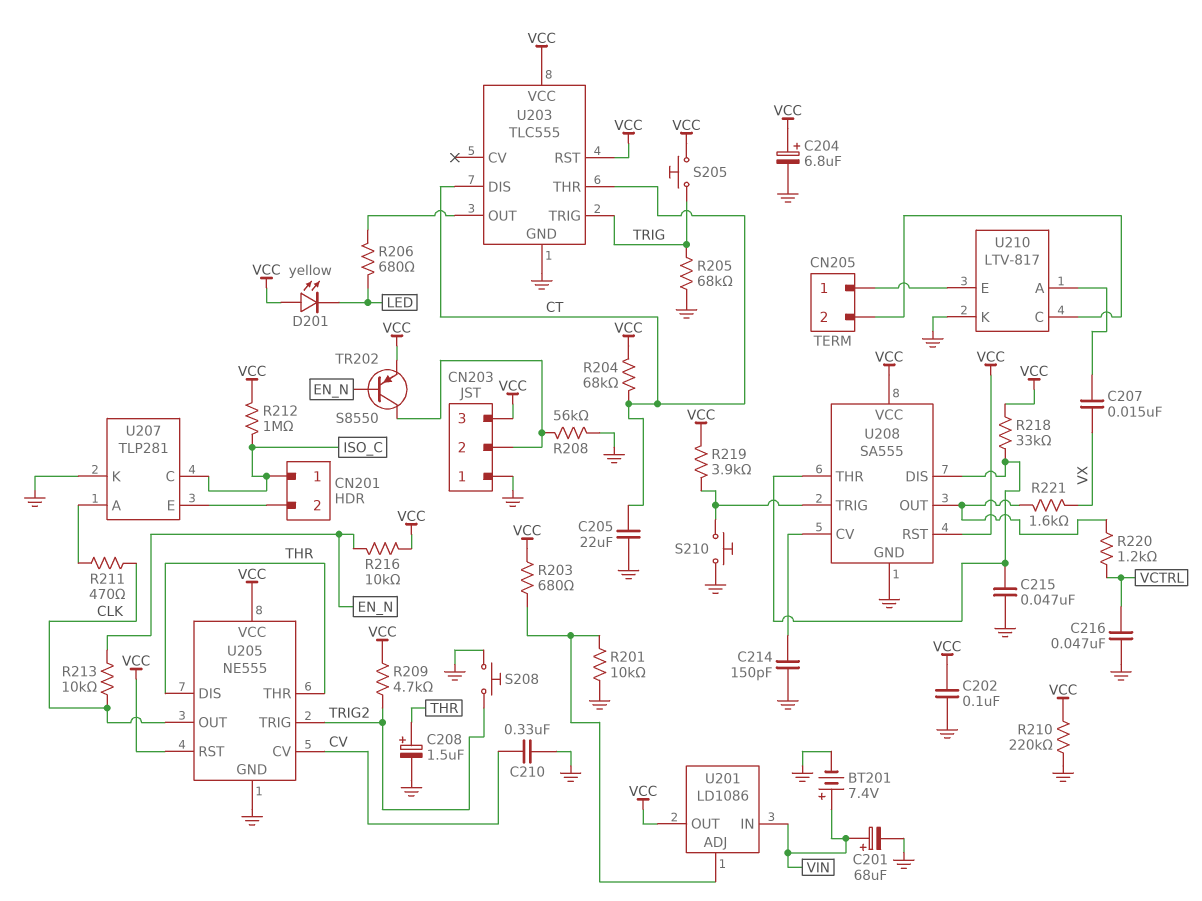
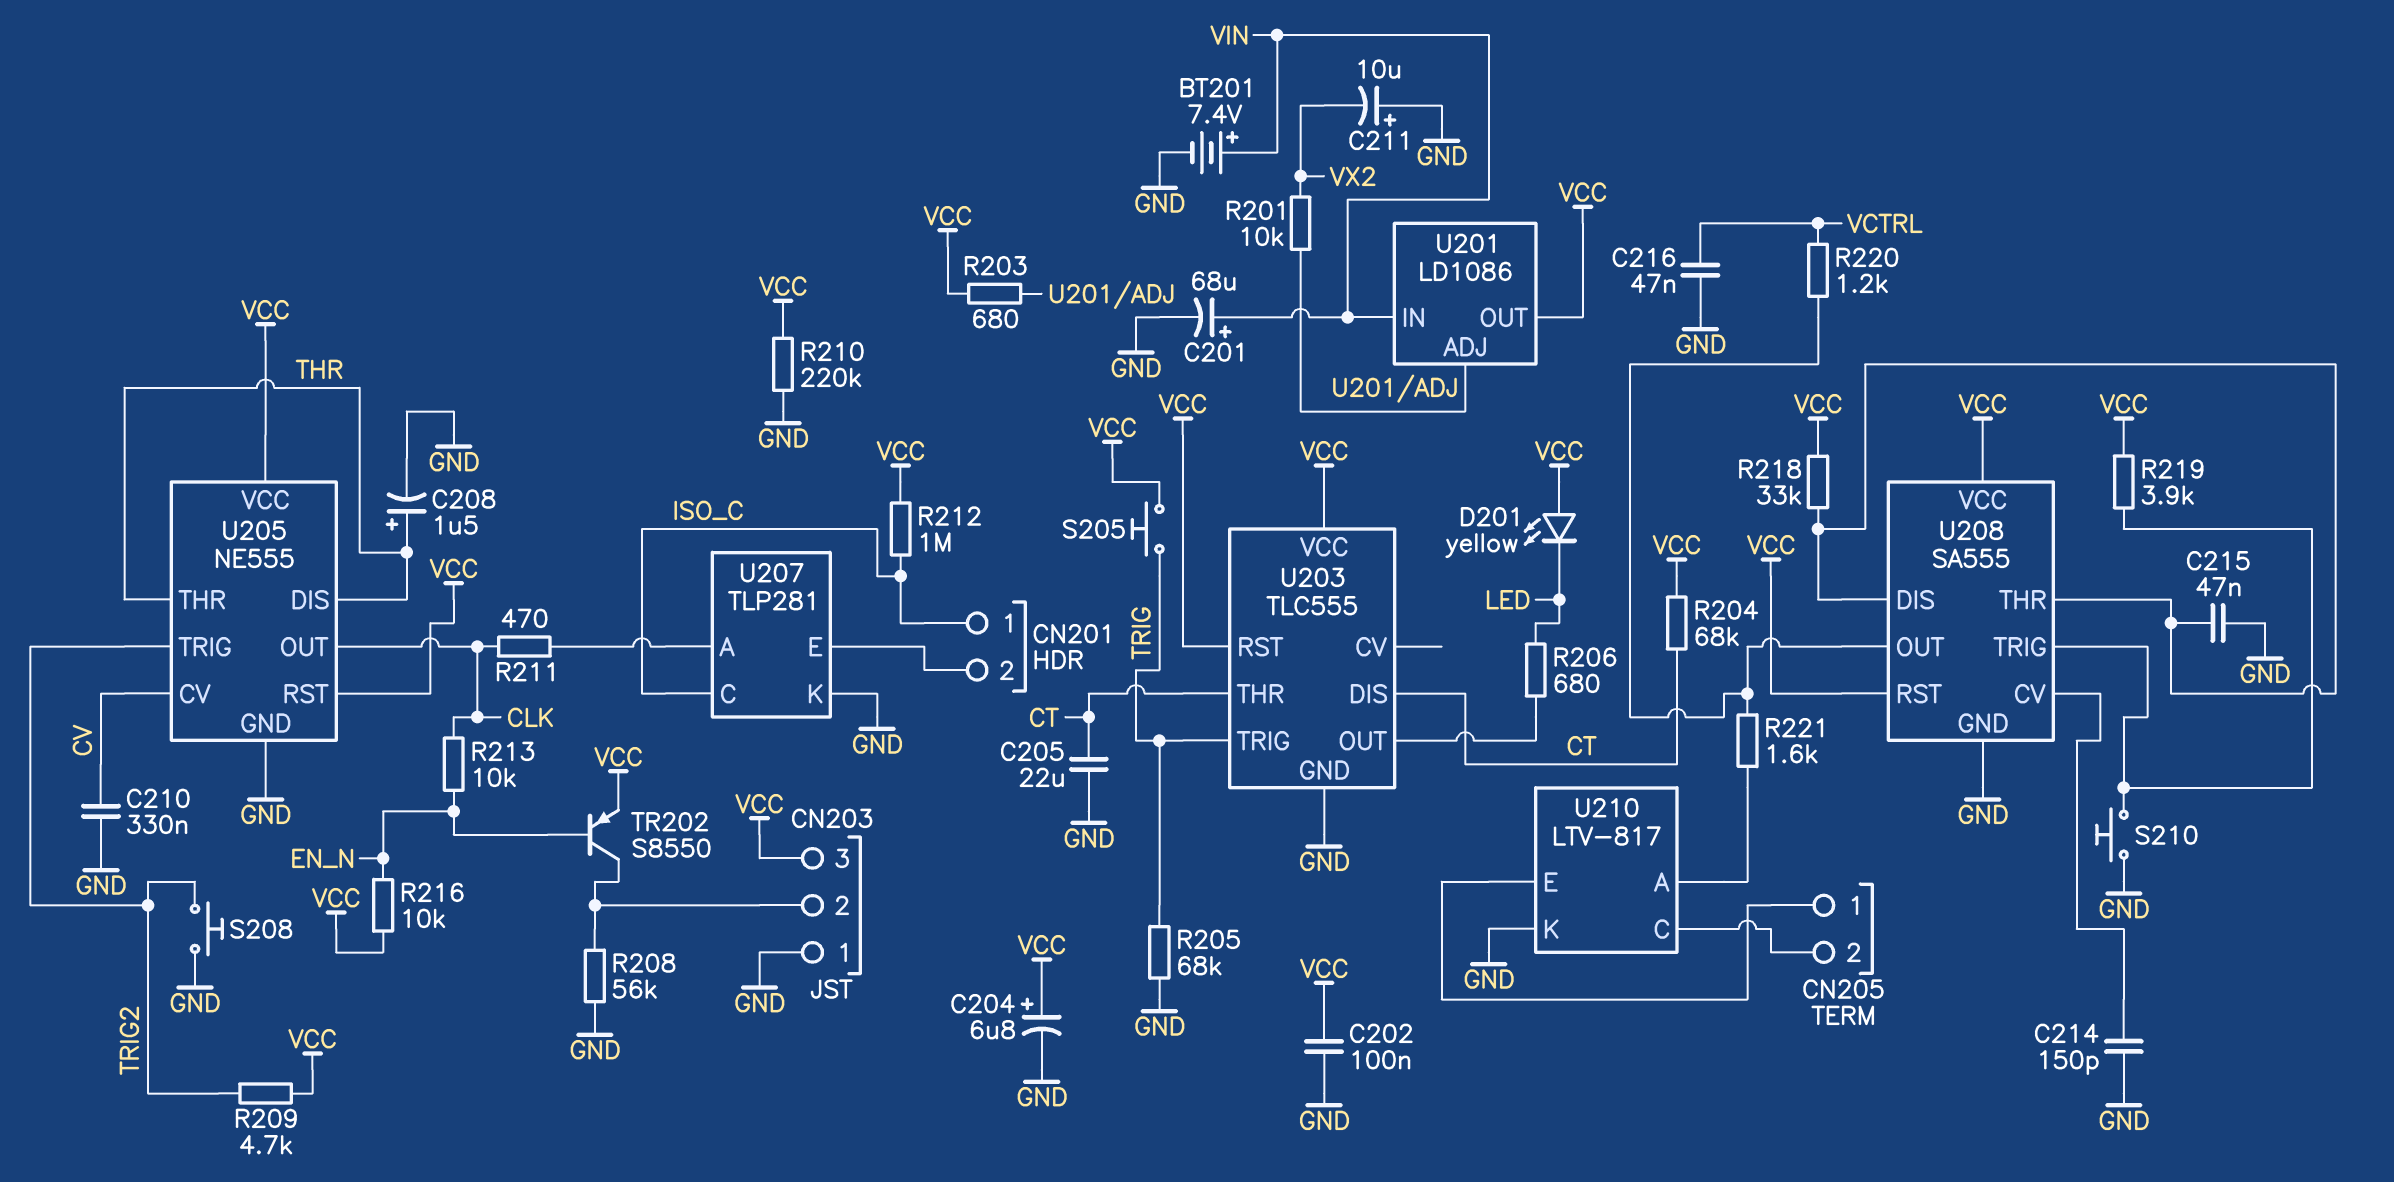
C207: 15nF (U210/A, VX) -> none
C211: none -> 10uF (plus GND, minus VX2)
R201: 10k (GND, U201/ADJ) -> 10k (U201/ADJ, VX2)
R221: 1.6k (U208/OUT, VX) -> 1.6k (U208/OUT, U210/A)

